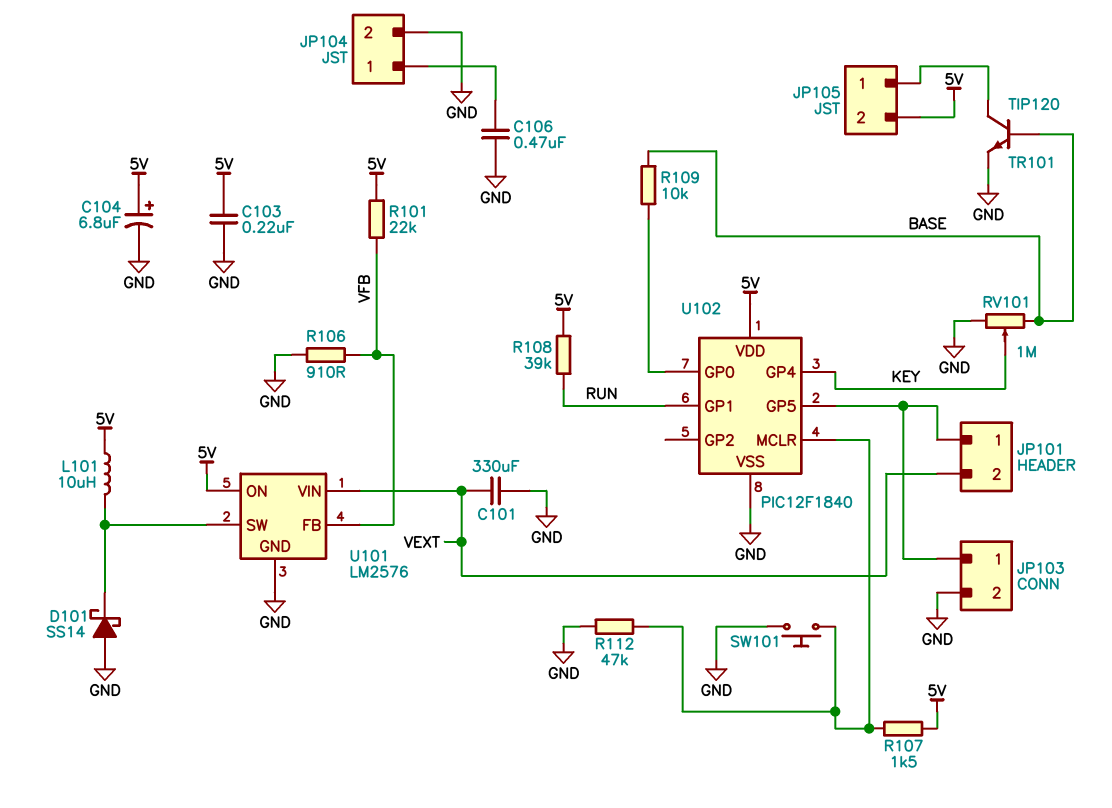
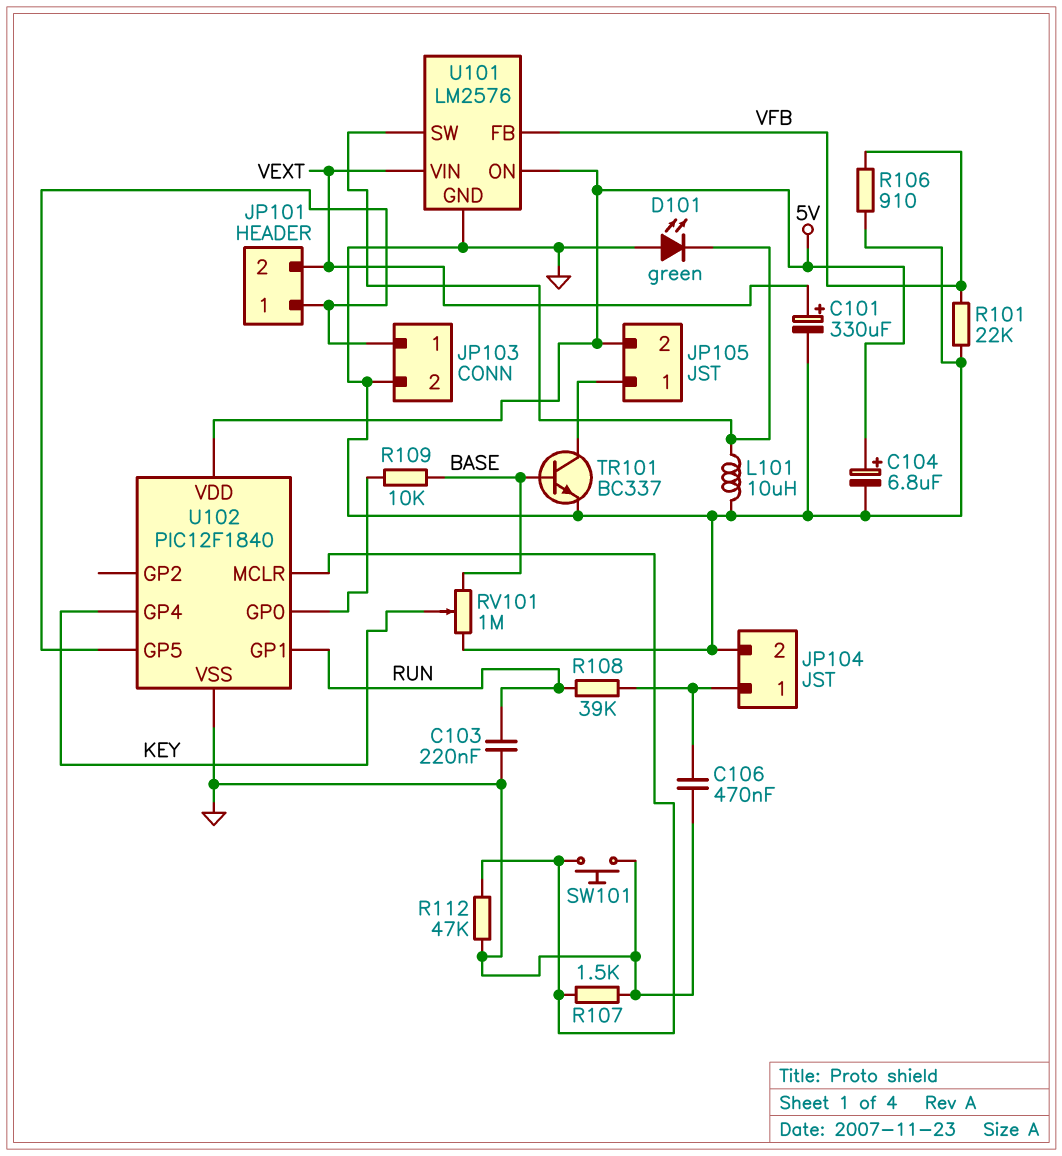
C101: 330uF (GND, VEXT) -> 330uF (plus VEXT, minus GND)
C103: 220nF (5V, GND) -> 220nF (GND, RUN)
D101: schottky SS14 (A GND, K U101/SW) -> LED green (A GND, K U101/SW)
L101: 10uH (5V, U101/SW) -> 10uH (GND, U101/SW)
R101: 22k (5V, VFB) -> 22k (GND, VFB)
R107: 1.5k (5V, U102/MCLR) -> 1.5k (GND, U102/MCLR)
R108: 39k (5V, RUN) -> 39k (JP104/1, RUN)
TR101: NPN TIP120 (B BASE, C JP105/1, E GND) -> NPN BC337 (B BASE, C JP105/1, E GND)

